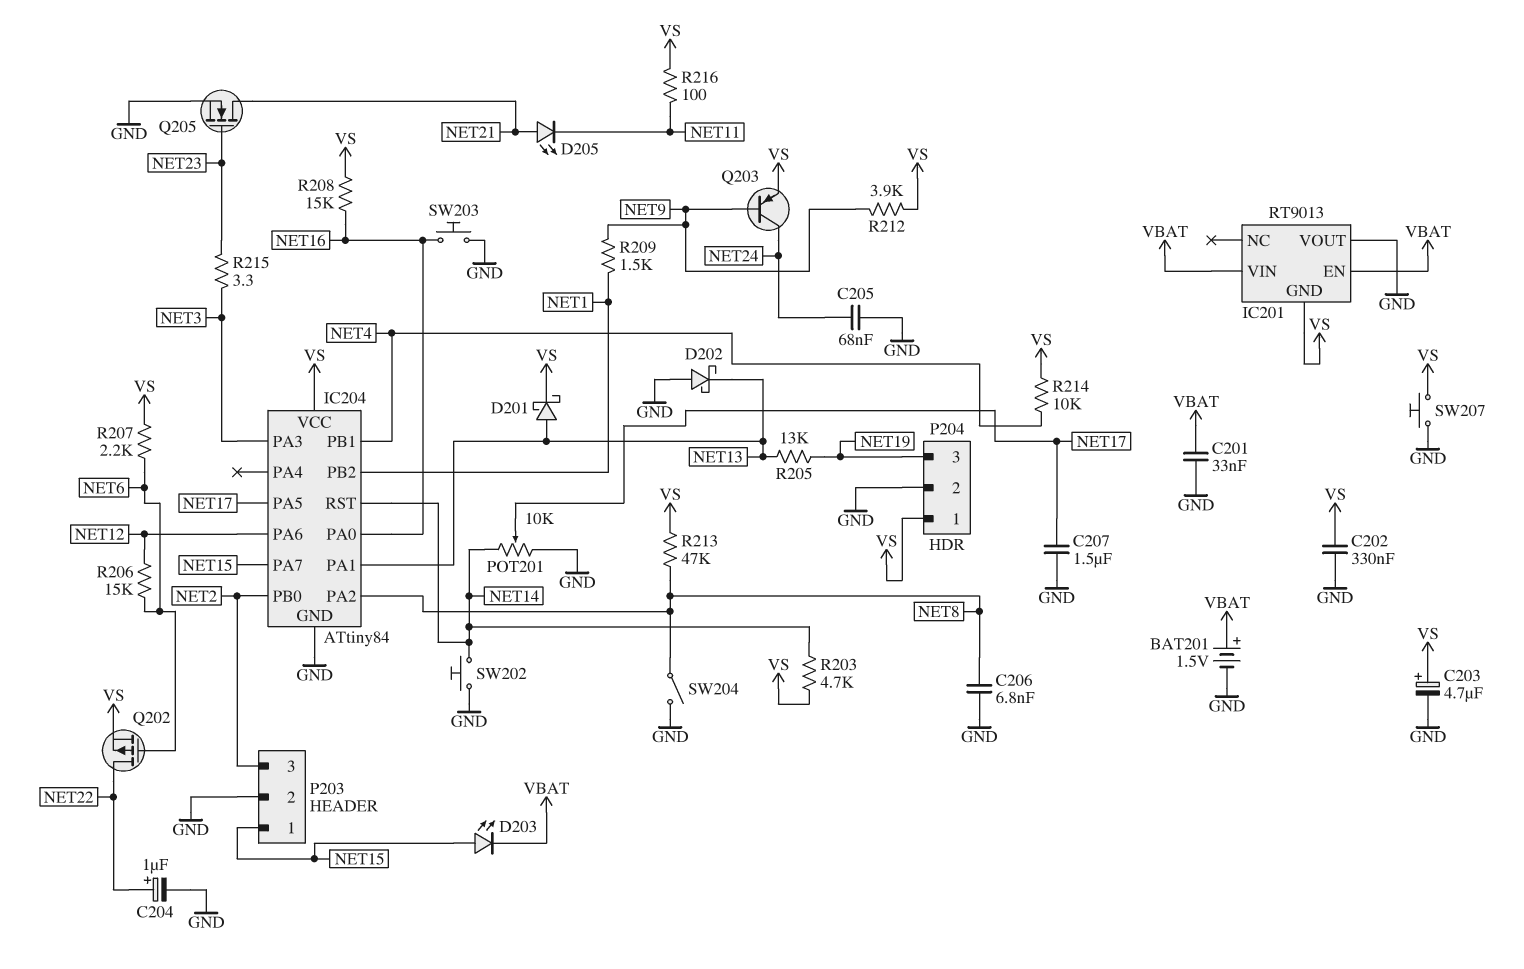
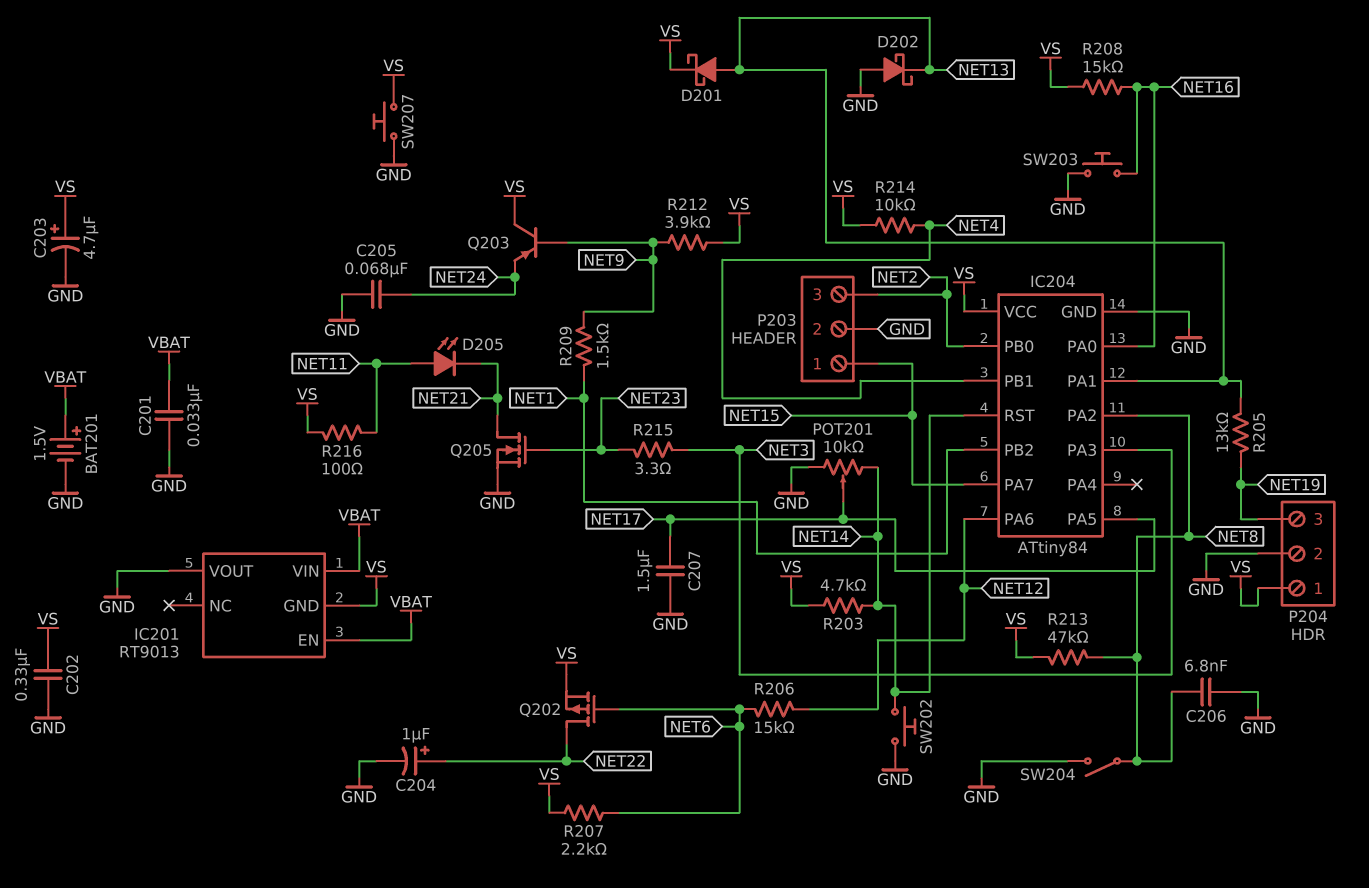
D203: LED (A NET15, K VBAT) -> none
D205: LED (A NET21, K NET11) -> LED (A NET11, K NET21)
Q203: PNP (B NET9, C NET24, E VS) -> PNP (B NET9, C VS, E NET24)

